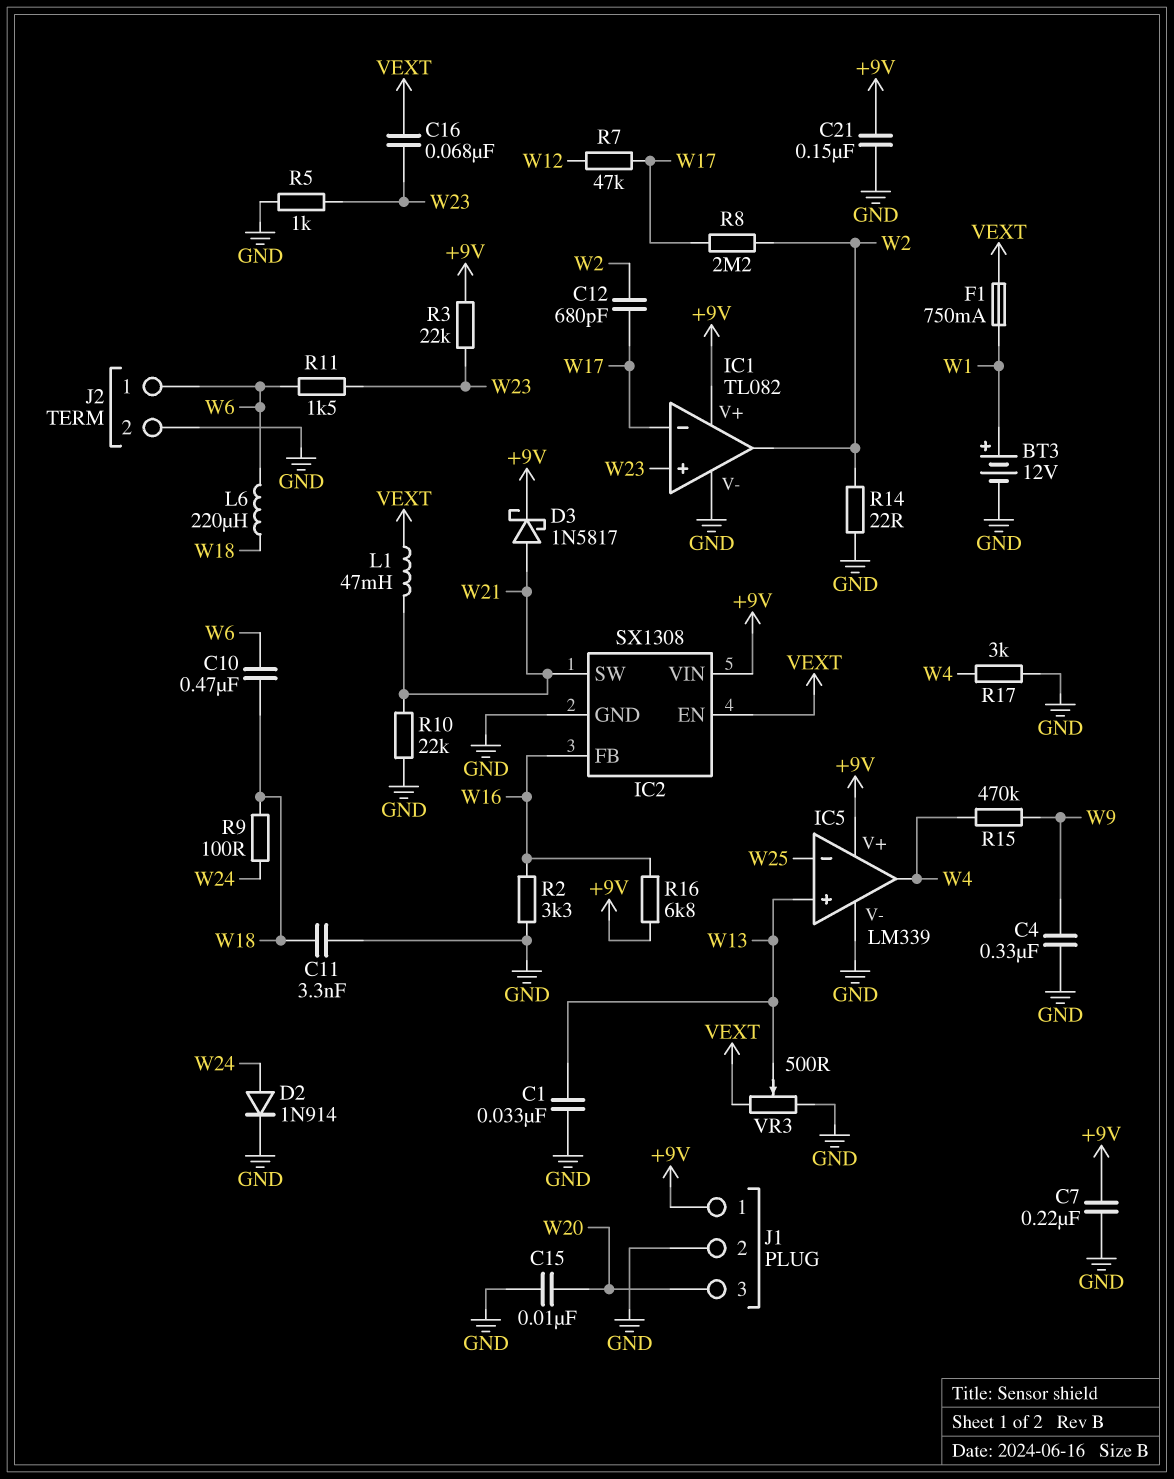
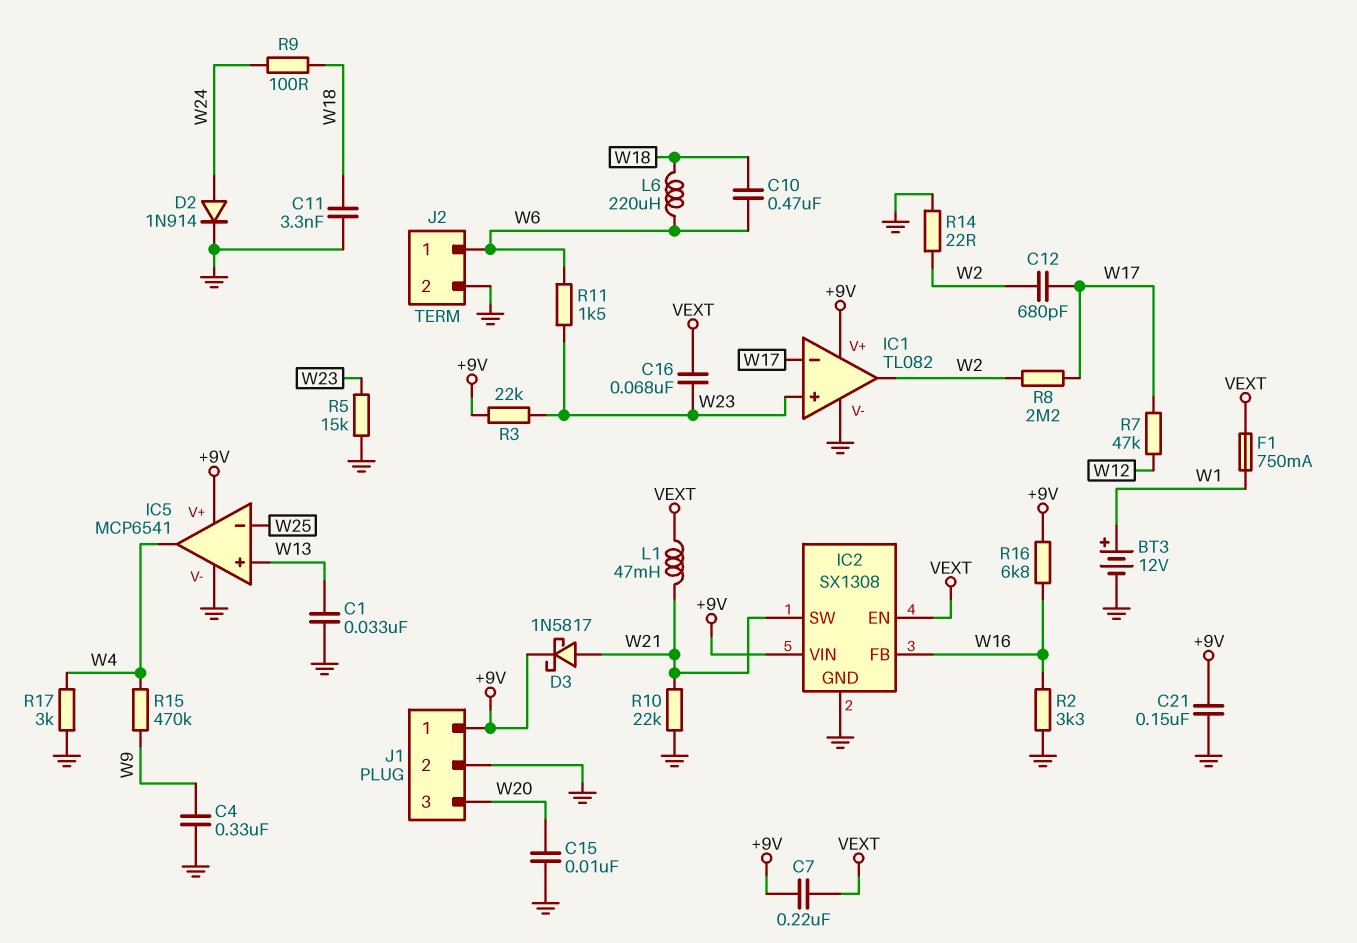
C7: 220nF (+9V, GND) -> 220nF (+9V, VEXT)
IC5: LM339 -> MCP6541
R5: 1k (GND, W23) -> 15k (GND, W23)
VR3: 500 (GND, VEXT, wiper W13) -> none

